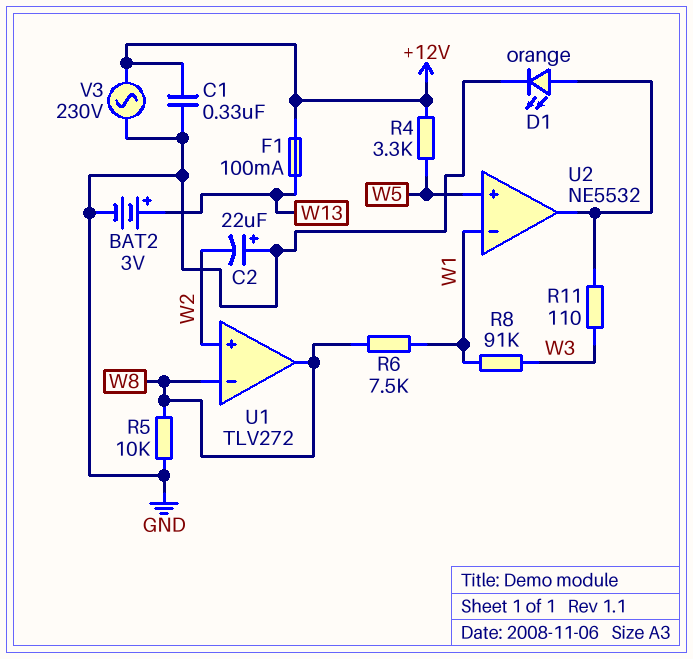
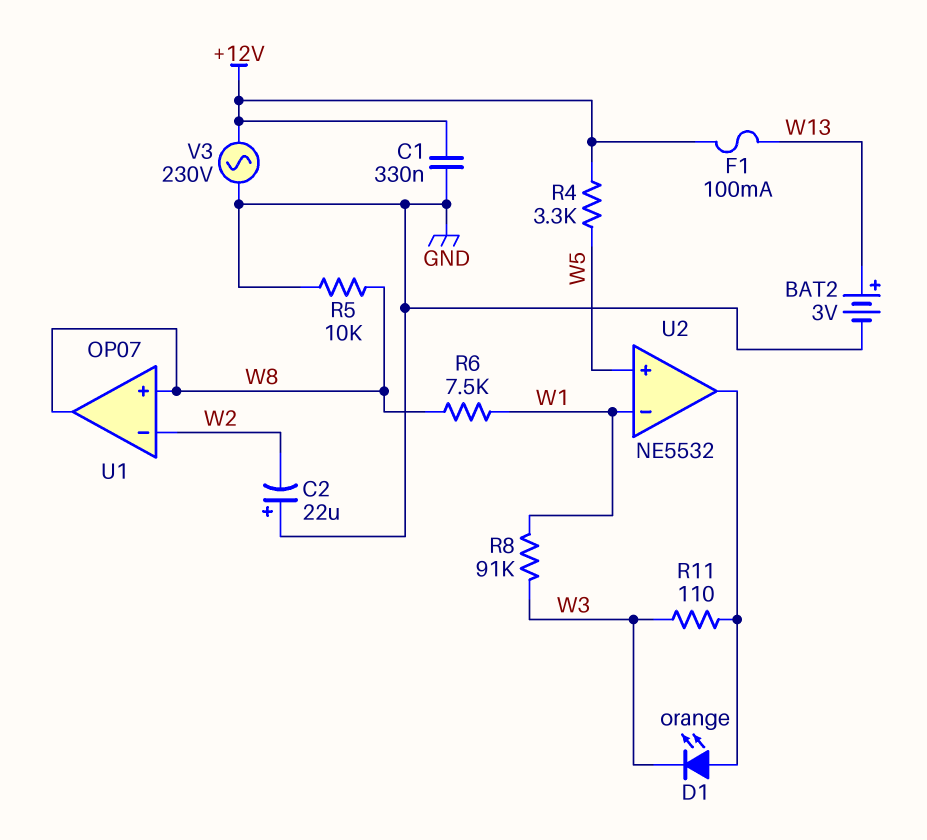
D1: LED orange (A U2/out, K GND) -> LED orange (A U2/out, K W3)
U1: TLV272 -> OP07
U1 pin in+: W2 -> W8
U1 pin in-: W8 -> W2

